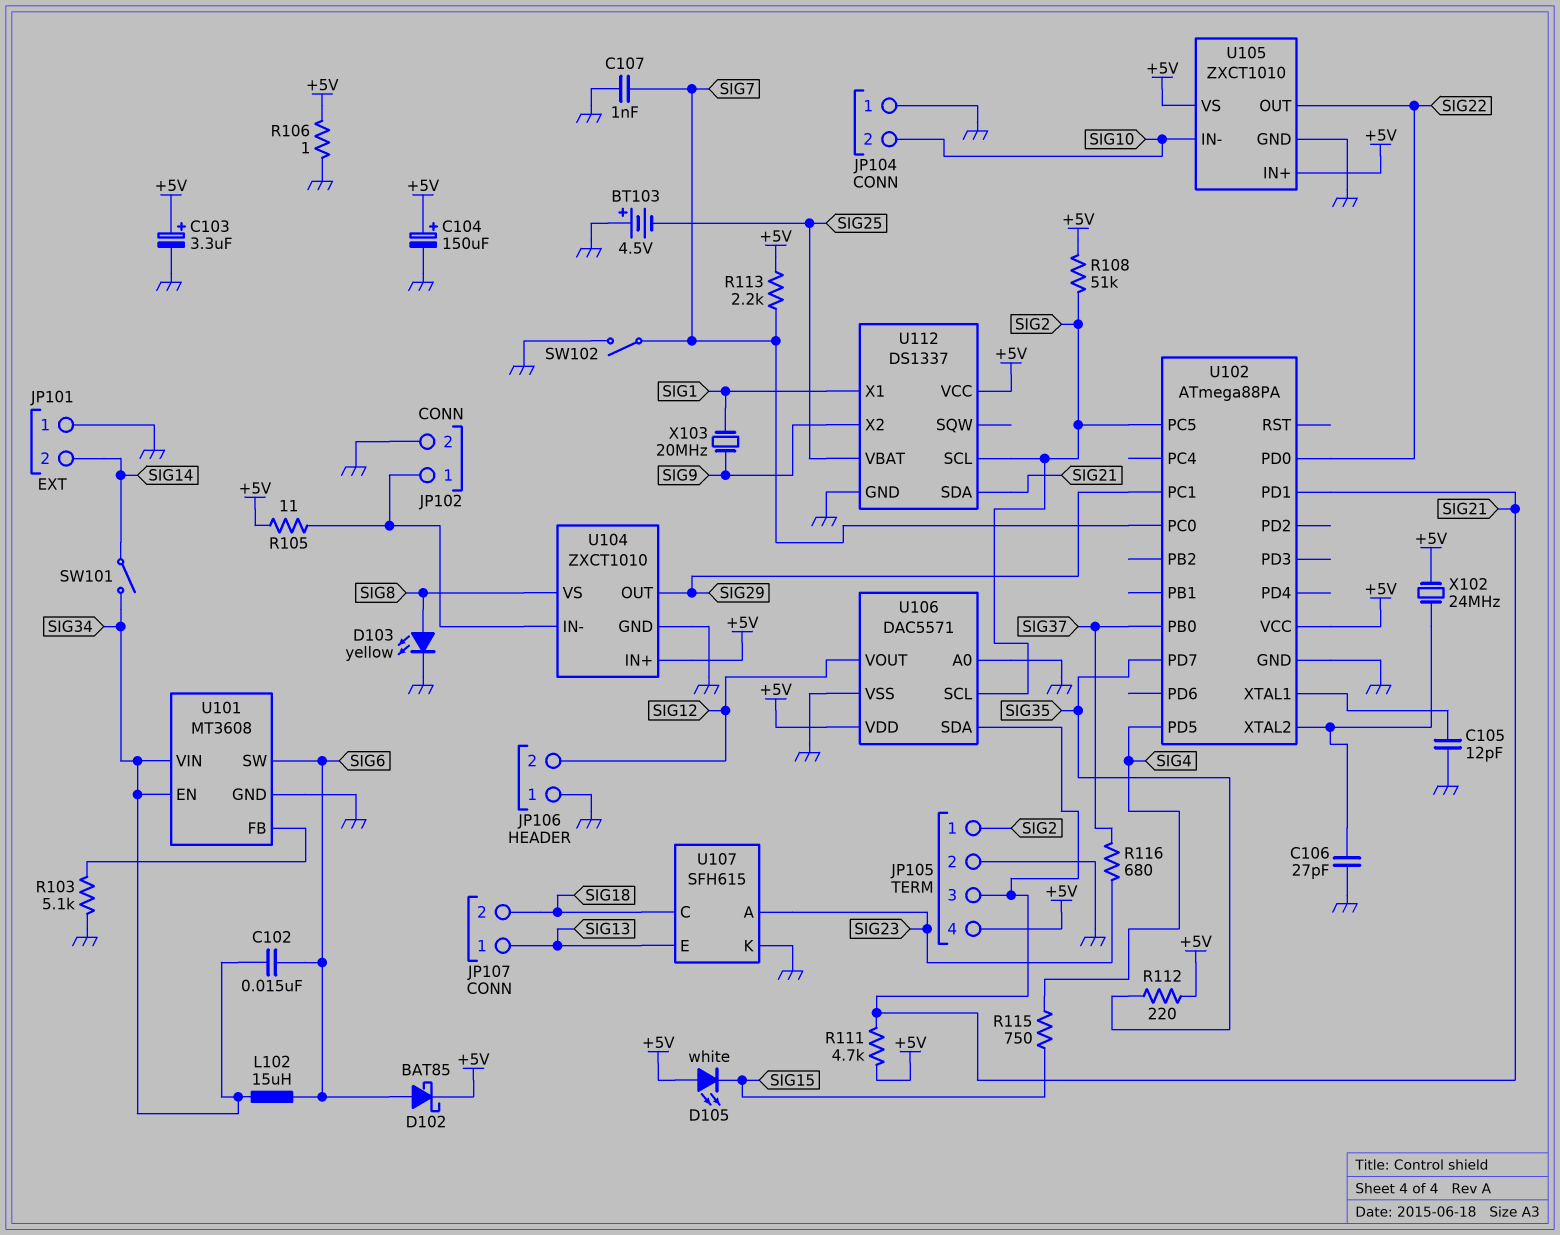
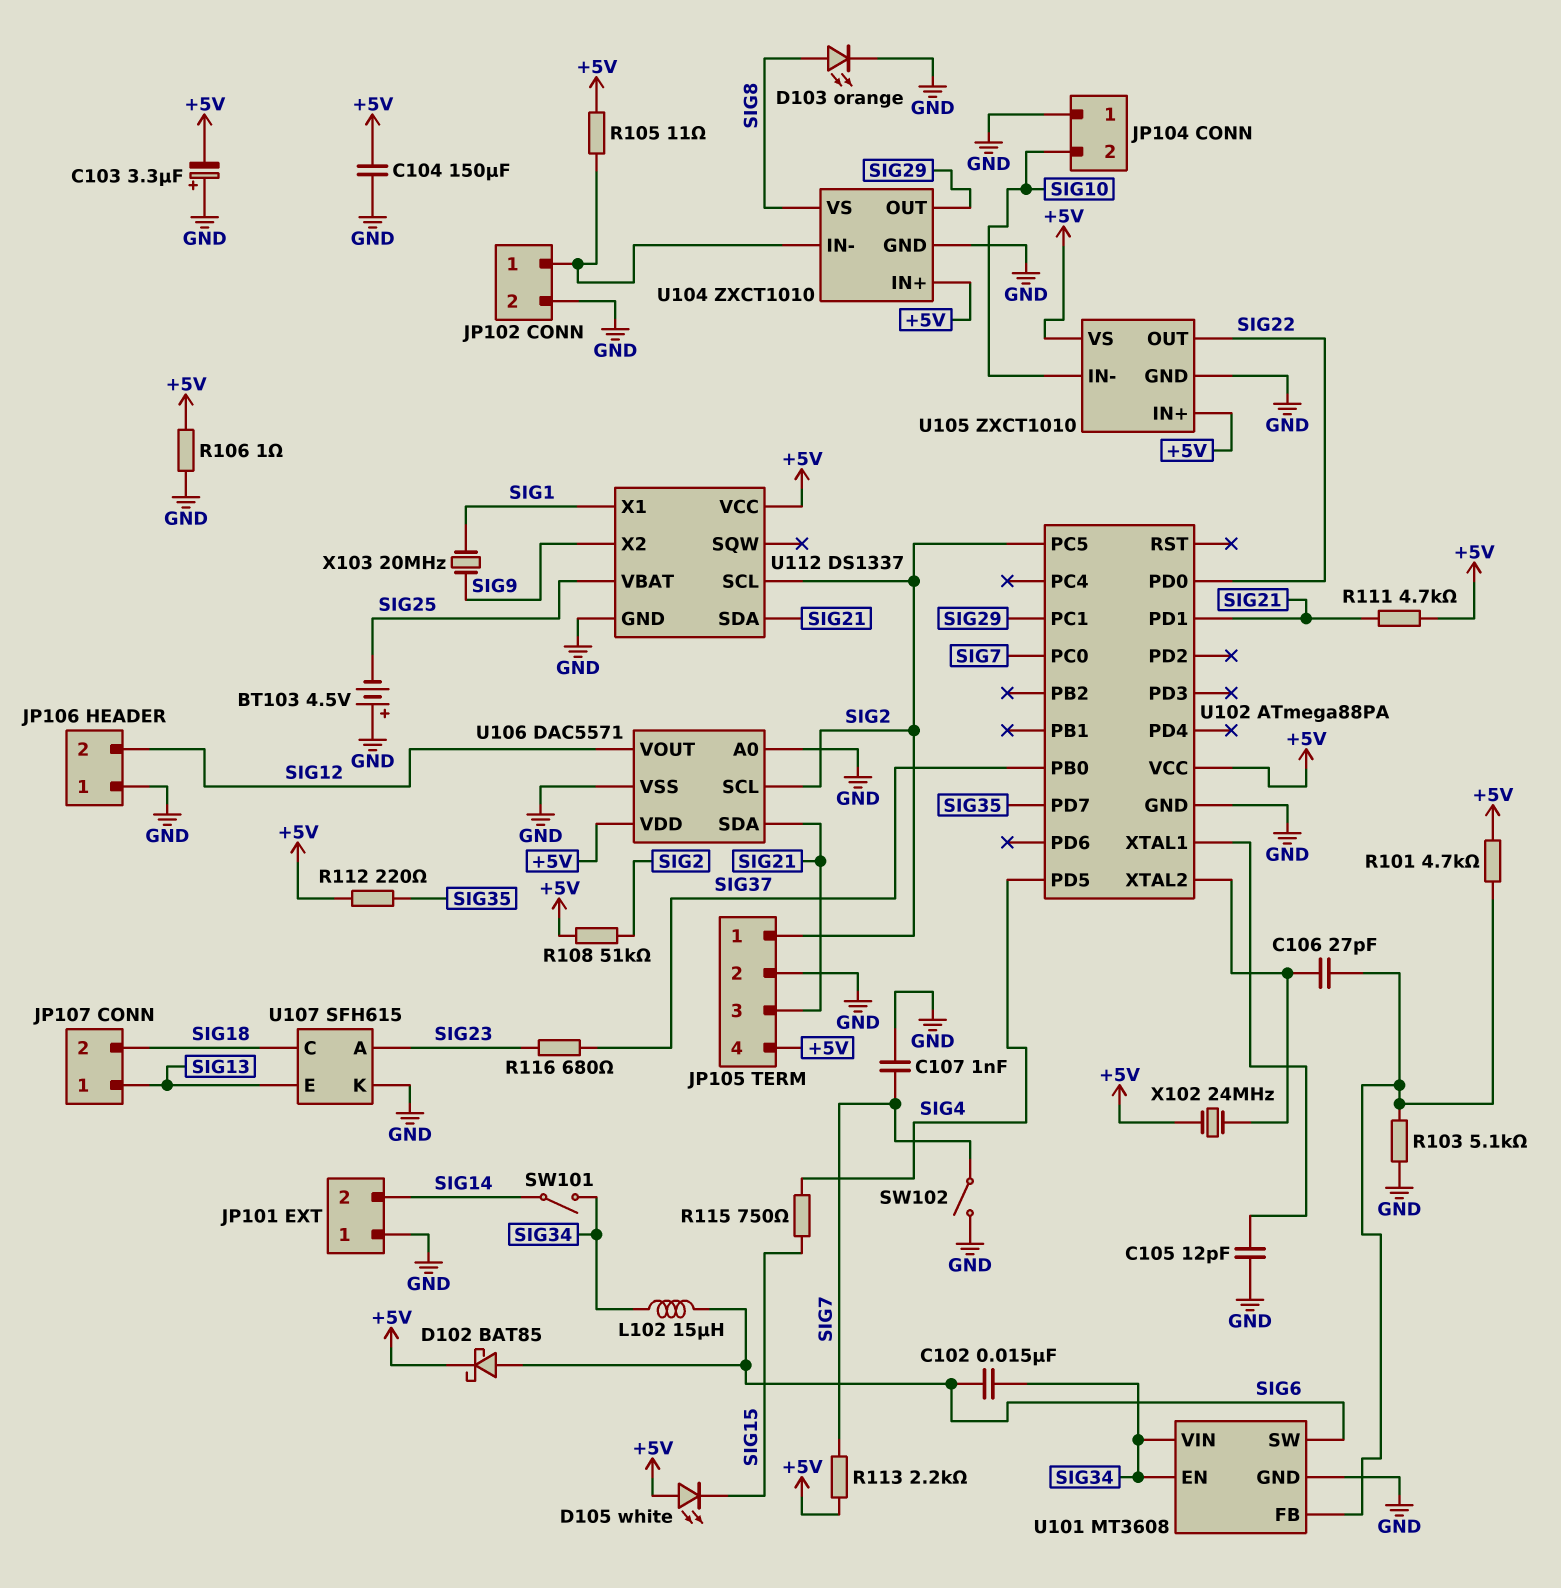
C103: 3.3uF (plus +5V, minus GND) -> 3.3uF (plus GND, minus +5V)
C104: 150uF (plus +5V, minus GND) -> 150uF (+5V, GND)
C106: 27pF (GND, U102/XTAL2) -> 27pF (U101/FB, U102/XTAL2)
D103: LED yellow (A SIG8, K GND) -> LED orange (A SIG8, K GND)
R101: none -> 4.7k (+5V, U101/FB)

